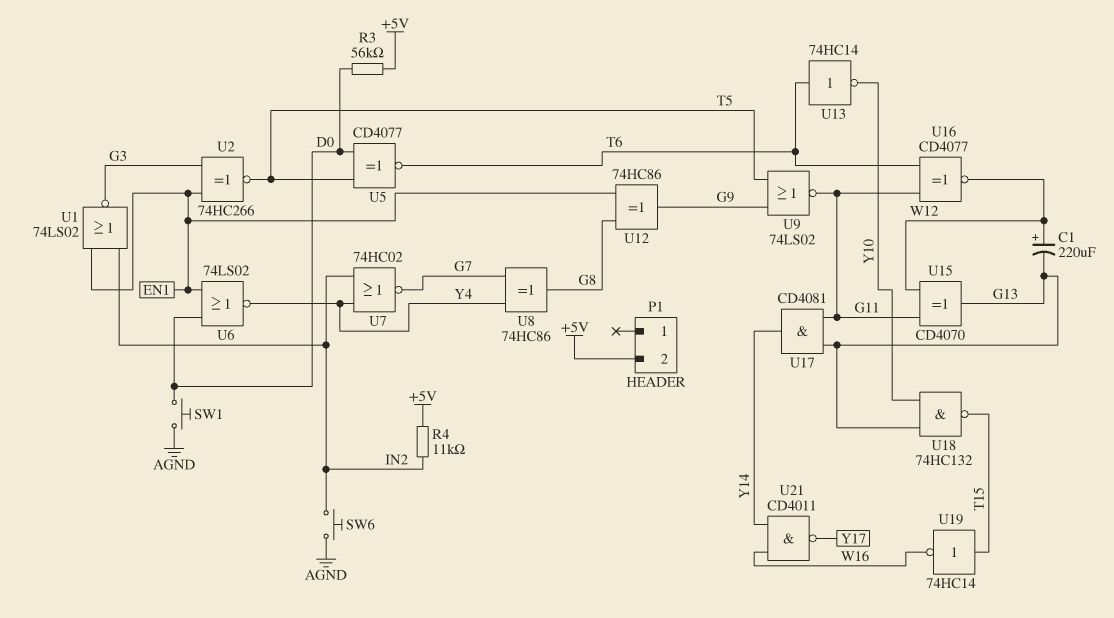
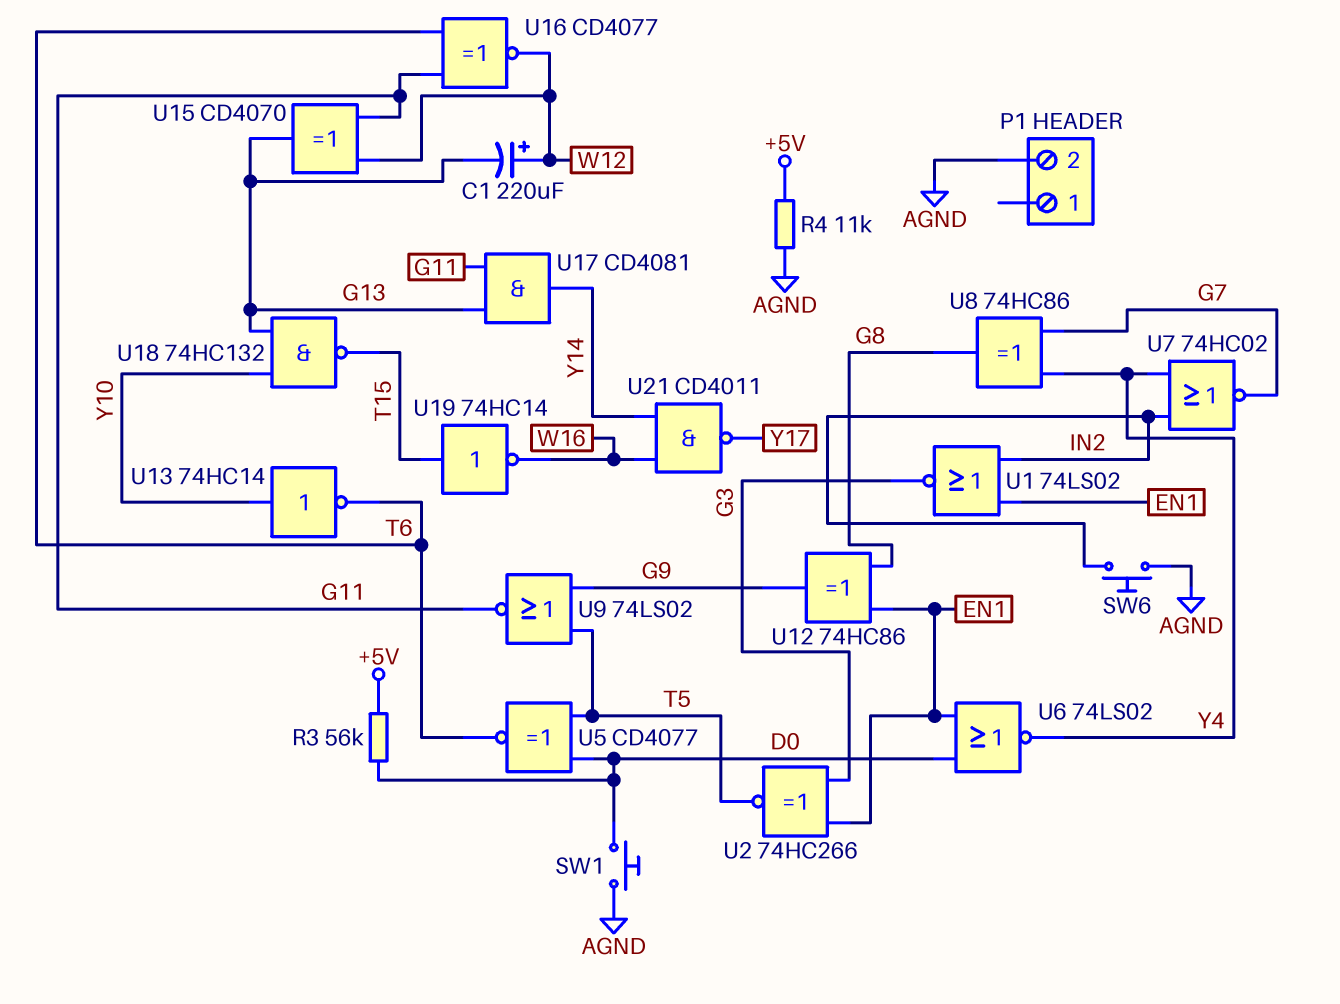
P1 pin 2: +5V -> AGND
R4: 11k (+5V, IN2) -> 11k (+5V, AGND)
U13: NOT 74HC14 (in T6, out Y10) -> NOT 74HC14 (in Y10, out T6)

